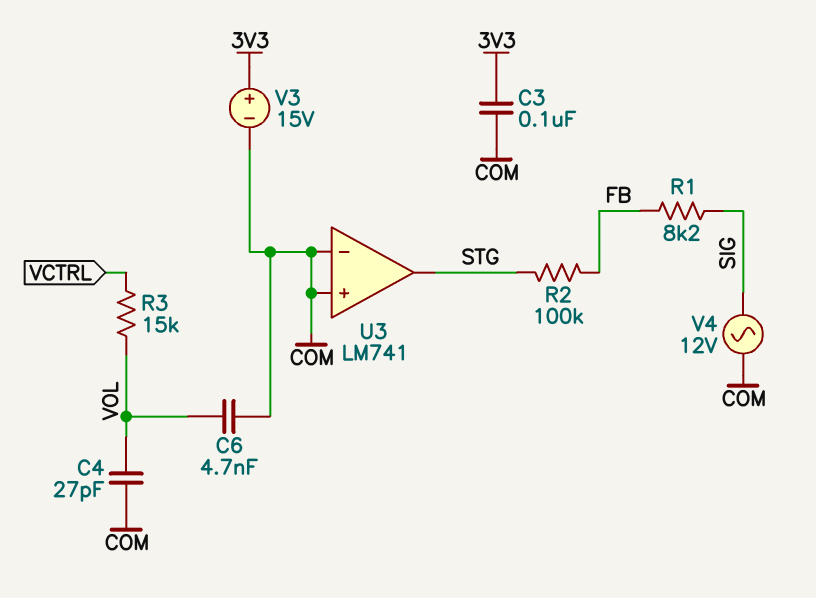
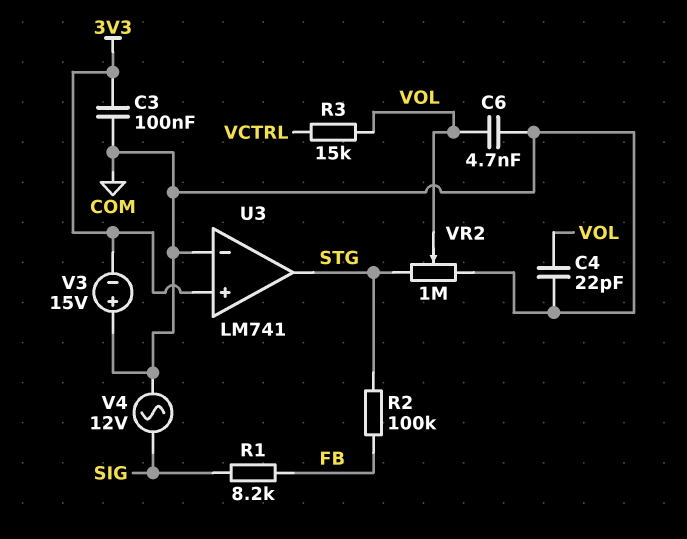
C4: 27pF (COM, VOL) -> 22pF (COM, VOL)
U3 pin in+: COM -> 3V3
V3: 15V (plus 3V3, minus COM) -> 15V (plus COM, minus 3V3)
VR2: none -> 1M (COM, STG, wiper VOL)

